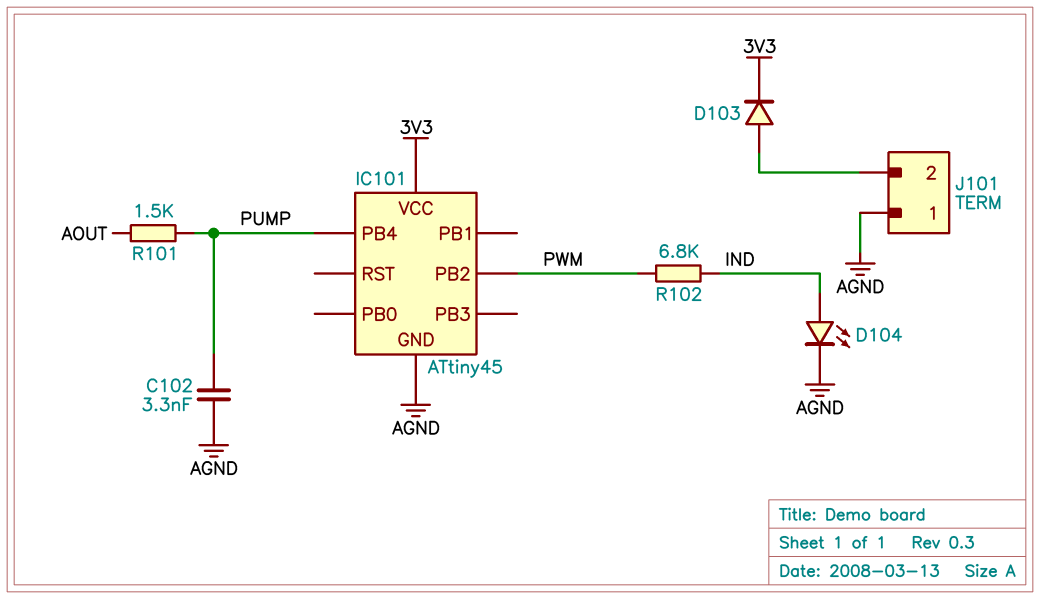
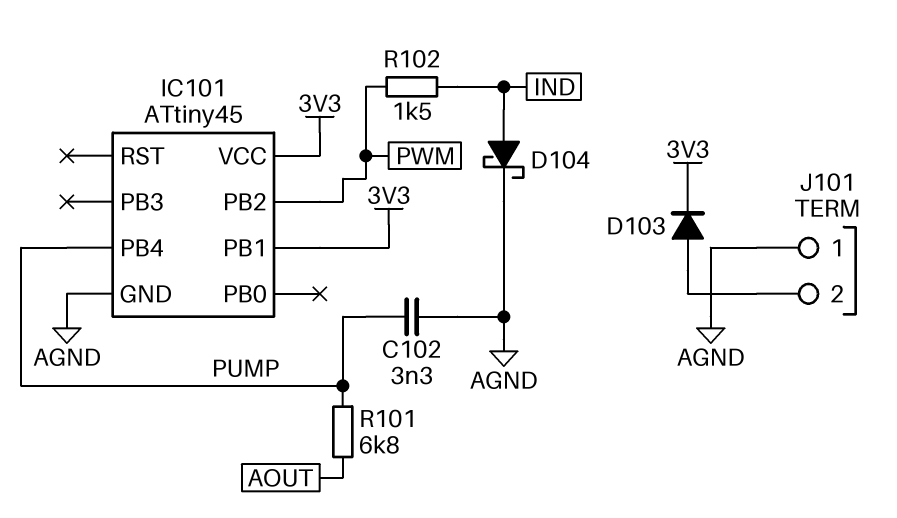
D104: LED (A IND, K AGND) -> schottky (A IND, K AGND)
IC101 pin PB1: none -> 3V3
R101: 1.5k (AOUT, PUMP) -> 6.8k (AOUT, PUMP)
R102: 6.8k (IND, PWM) -> 1.5k (IND, PWM)

